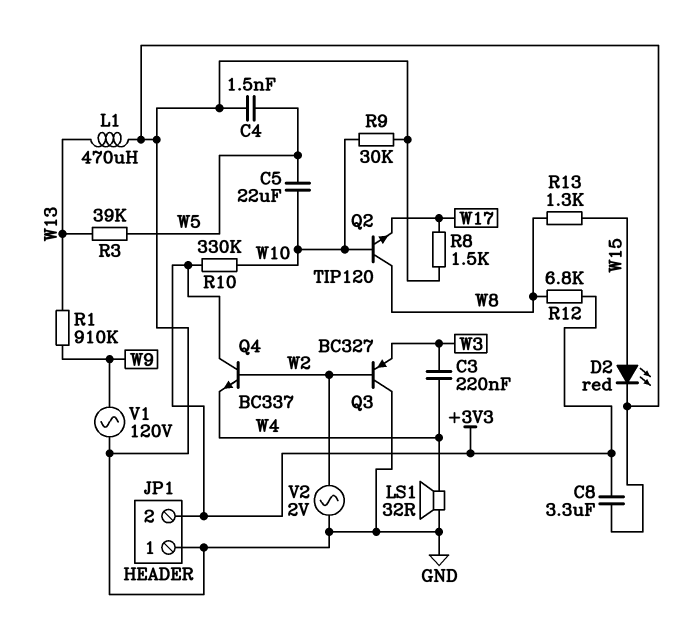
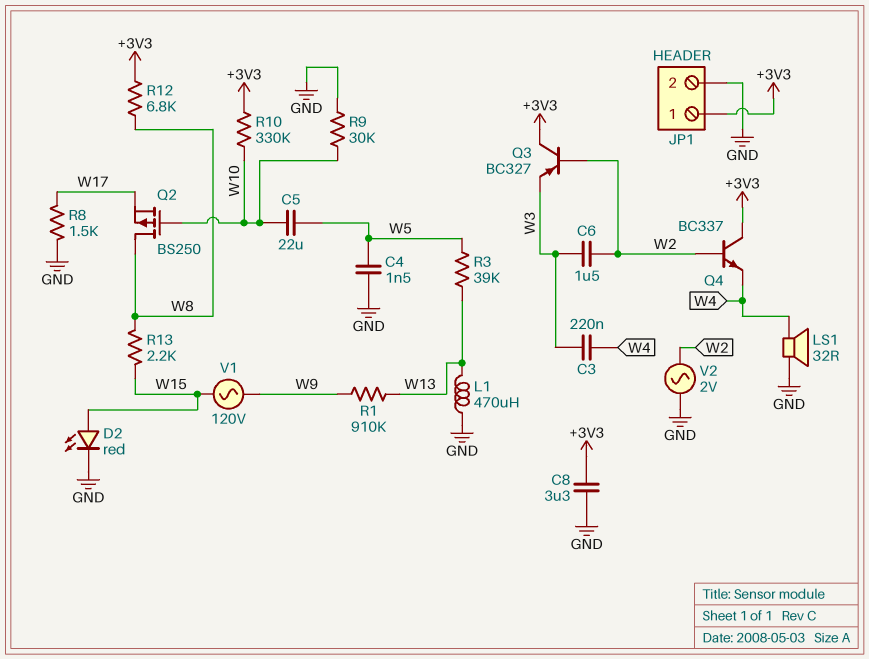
C6: none -> 1.5uF (W2, W3)
JP1 pin 1: GND -> +3V3
JP1 pin 2: +3V3 -> GND
Q2: NPN TIP120 (B W10, C W8, E W17) -> PMOS BS250 (G W10, D W8, S W17)
Q3: PNP BC327 (B W2, C GND, E W3) -> PNP BC327 (B W2, C +3V3, E W3)
R13: 1.3k (W8, W15) -> 2.2k (W8, W15)
V1: AC 120V (GND, W9) -> AC 120V (W9, W15)

